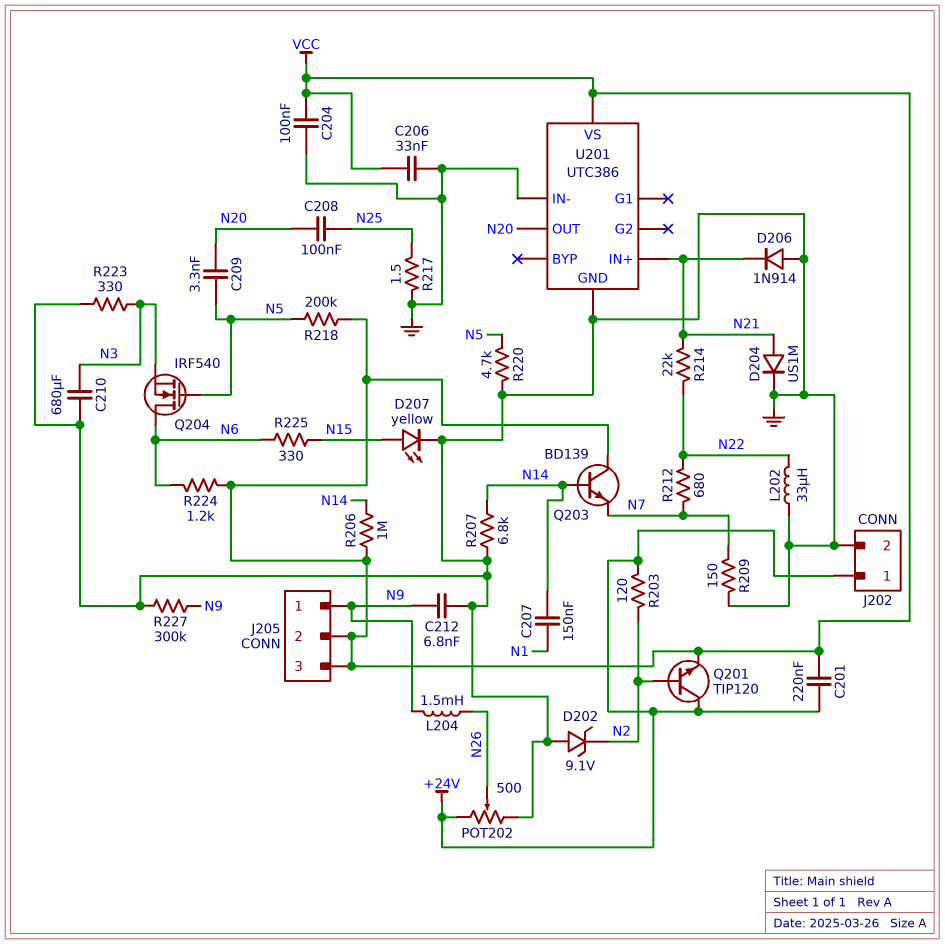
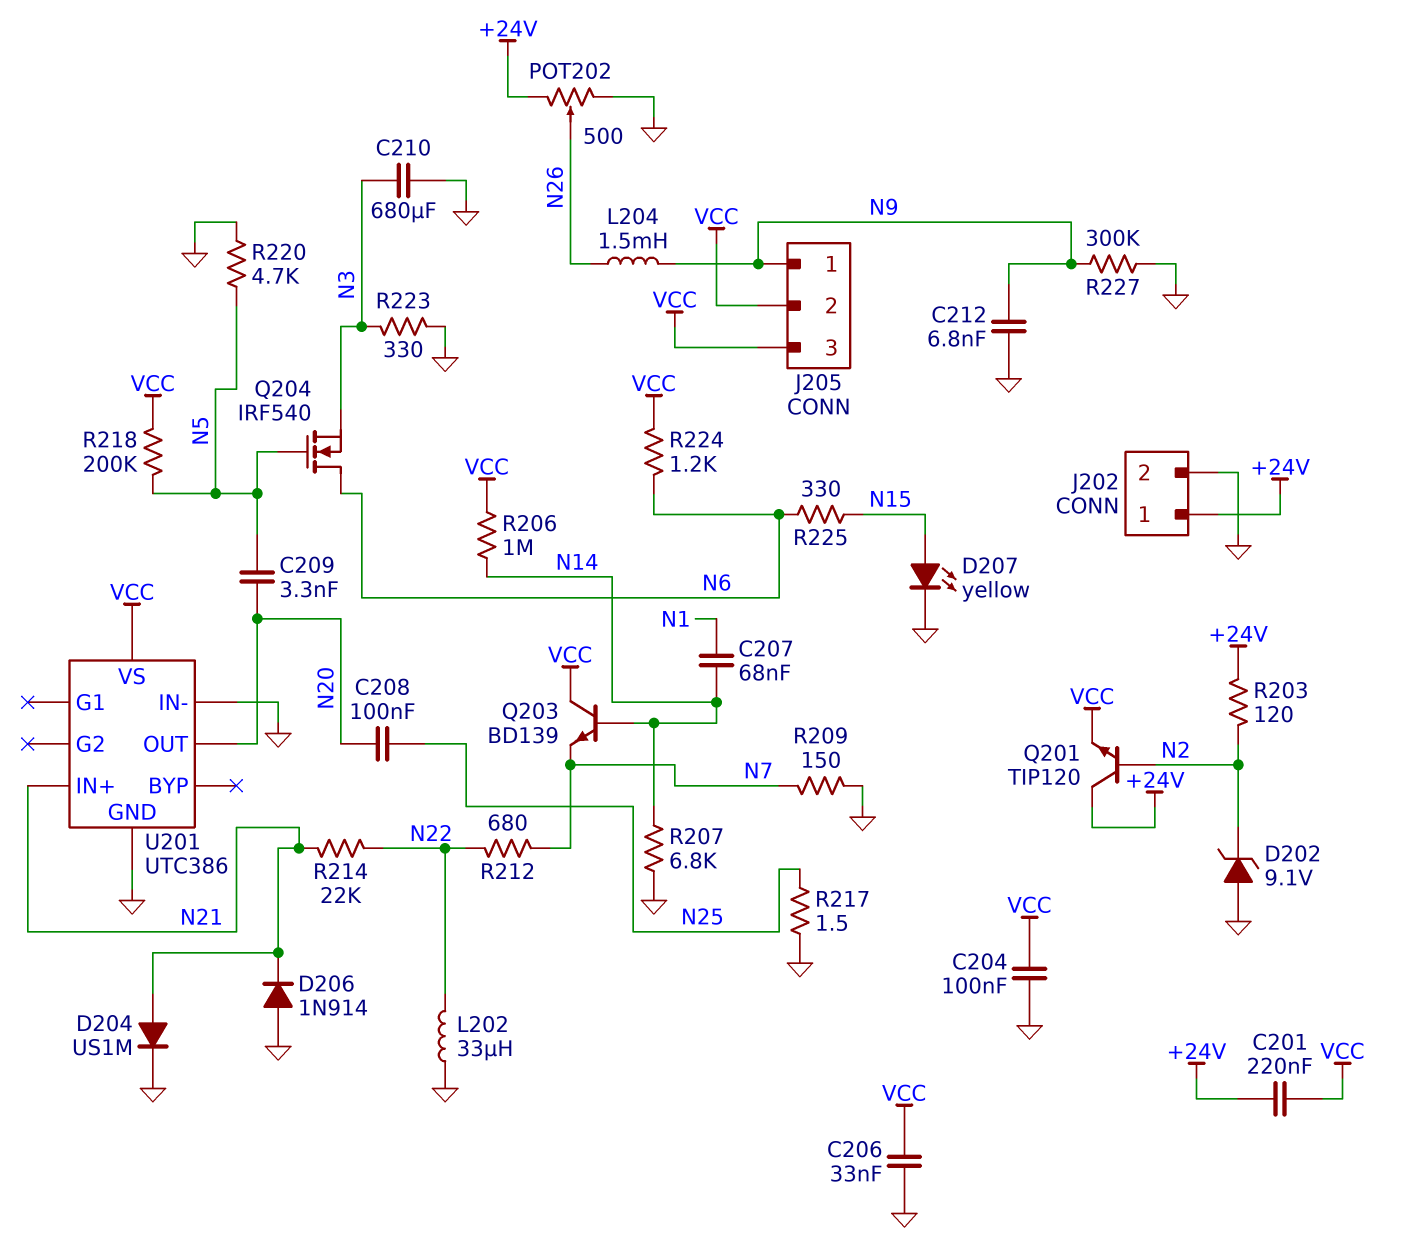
C207: 150nF (N1, N14) -> 68nF (N1, N14)

